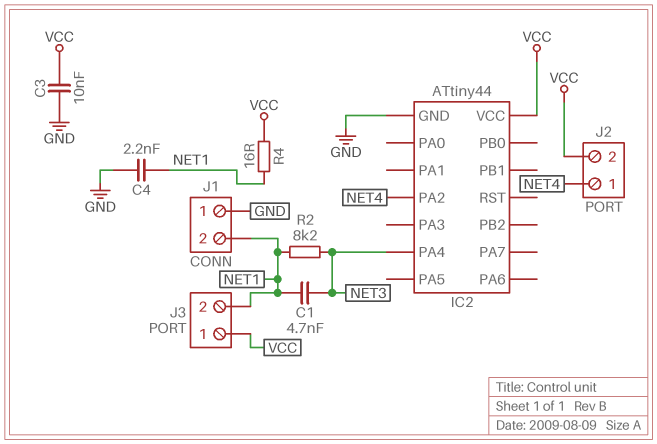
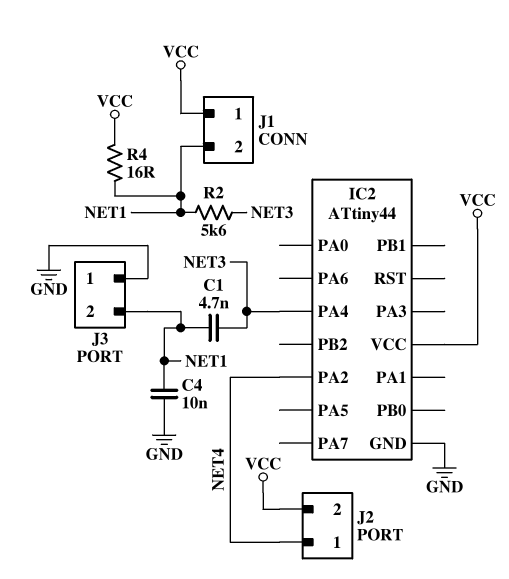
C3: 10nF (GND, VCC) -> none
C4: 2.2nF (GND, NET1) -> 10nF (GND, NET1)
J1 pin 1: GND -> VCC
J3 pin 1: VCC -> GND
R2: 8.2k (NET1, NET3) -> 5.6k (NET1, NET3)

